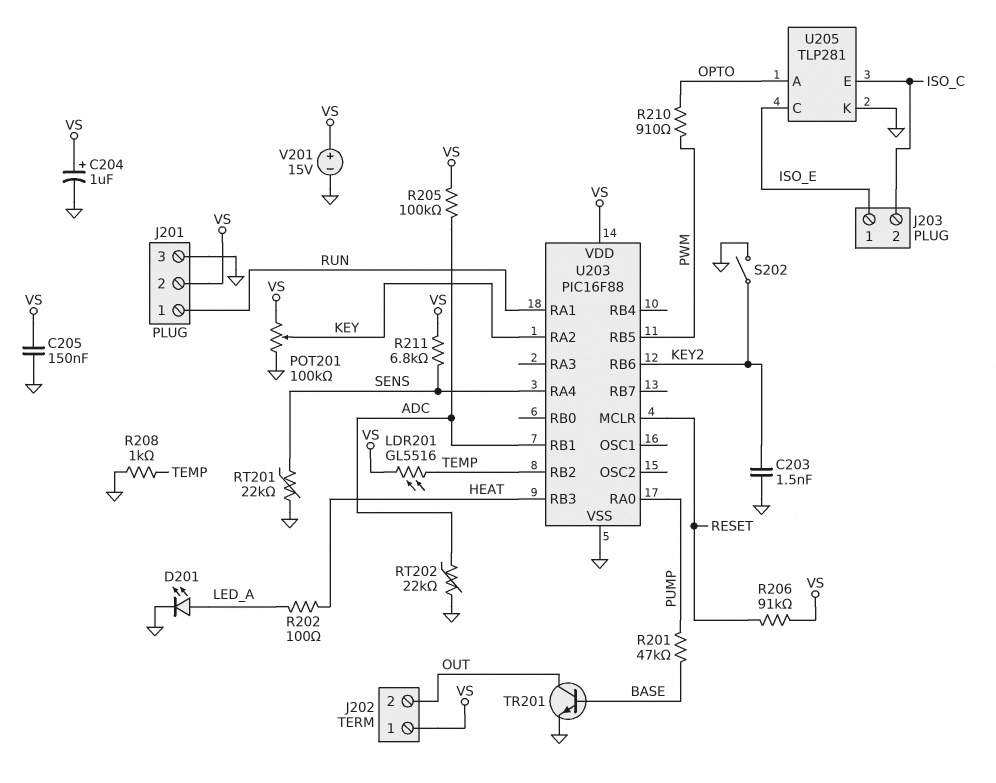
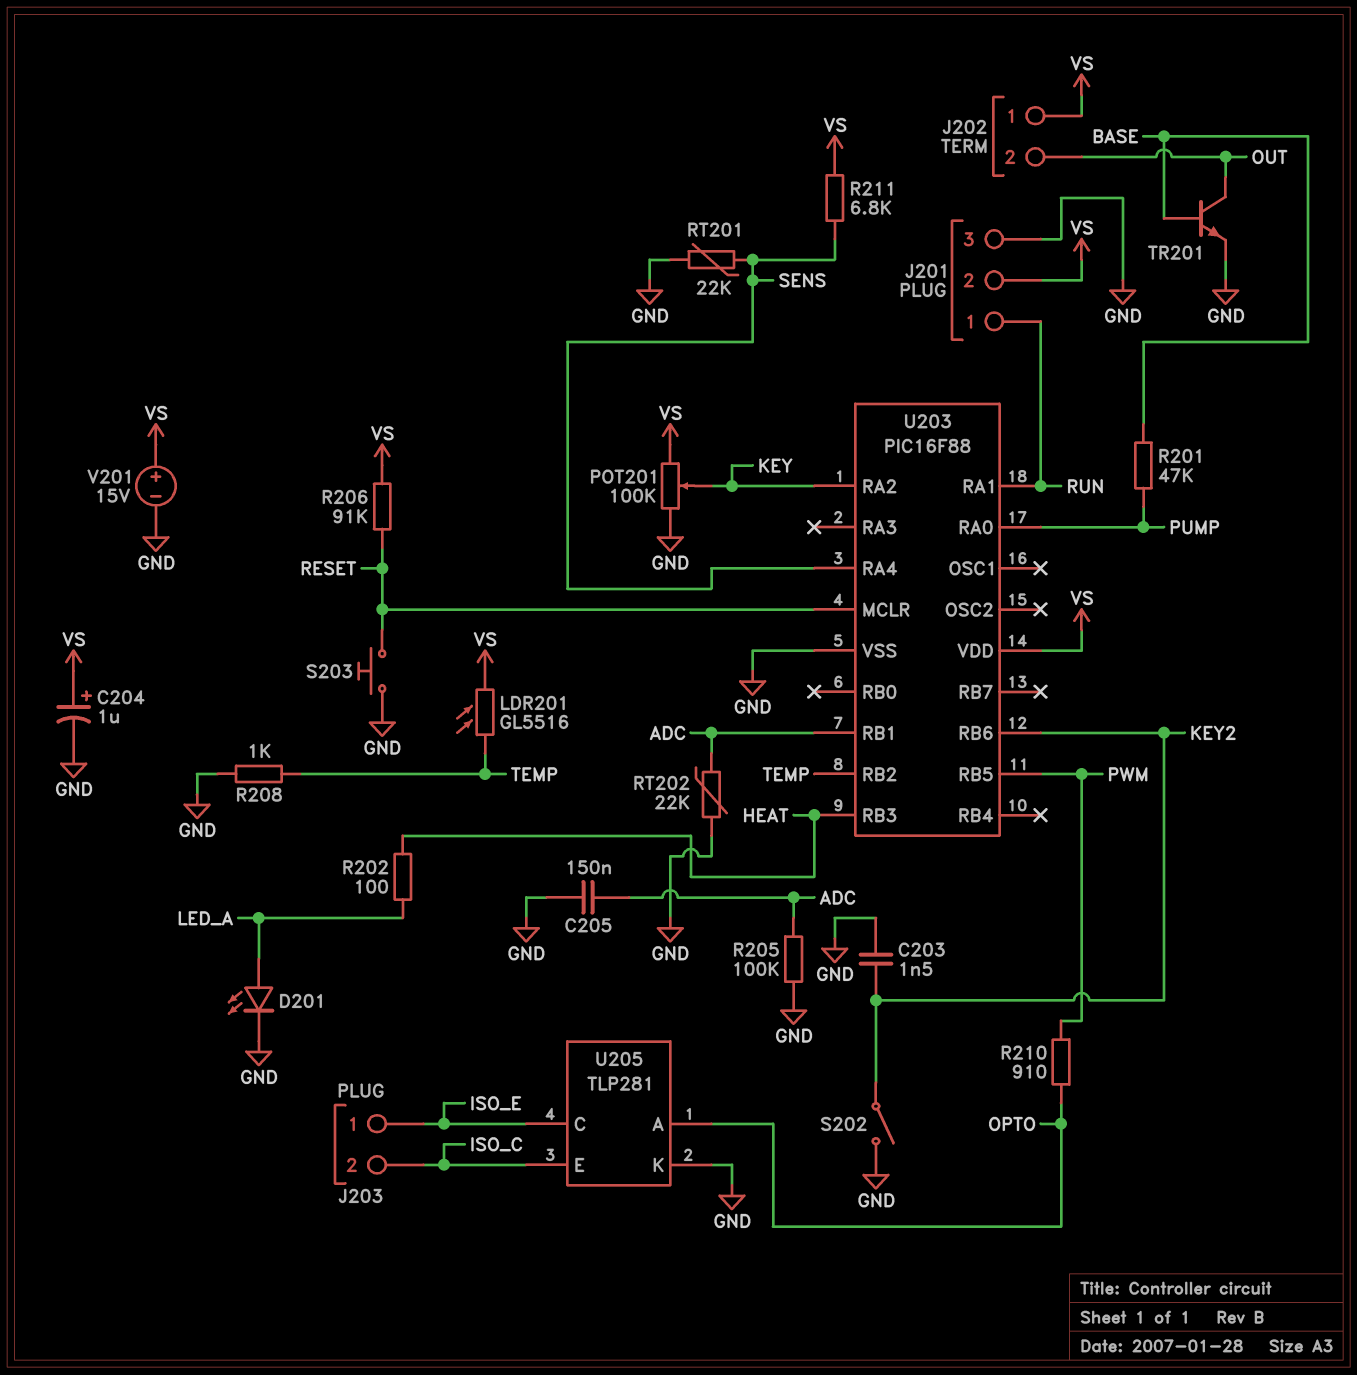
C205: 150nF (GND, VS) -> 150nF (ADC, GND)
R205: 100k (ADC, VS) -> 100k (ADC, GND)
S203: none -> button (GND, RESET)

